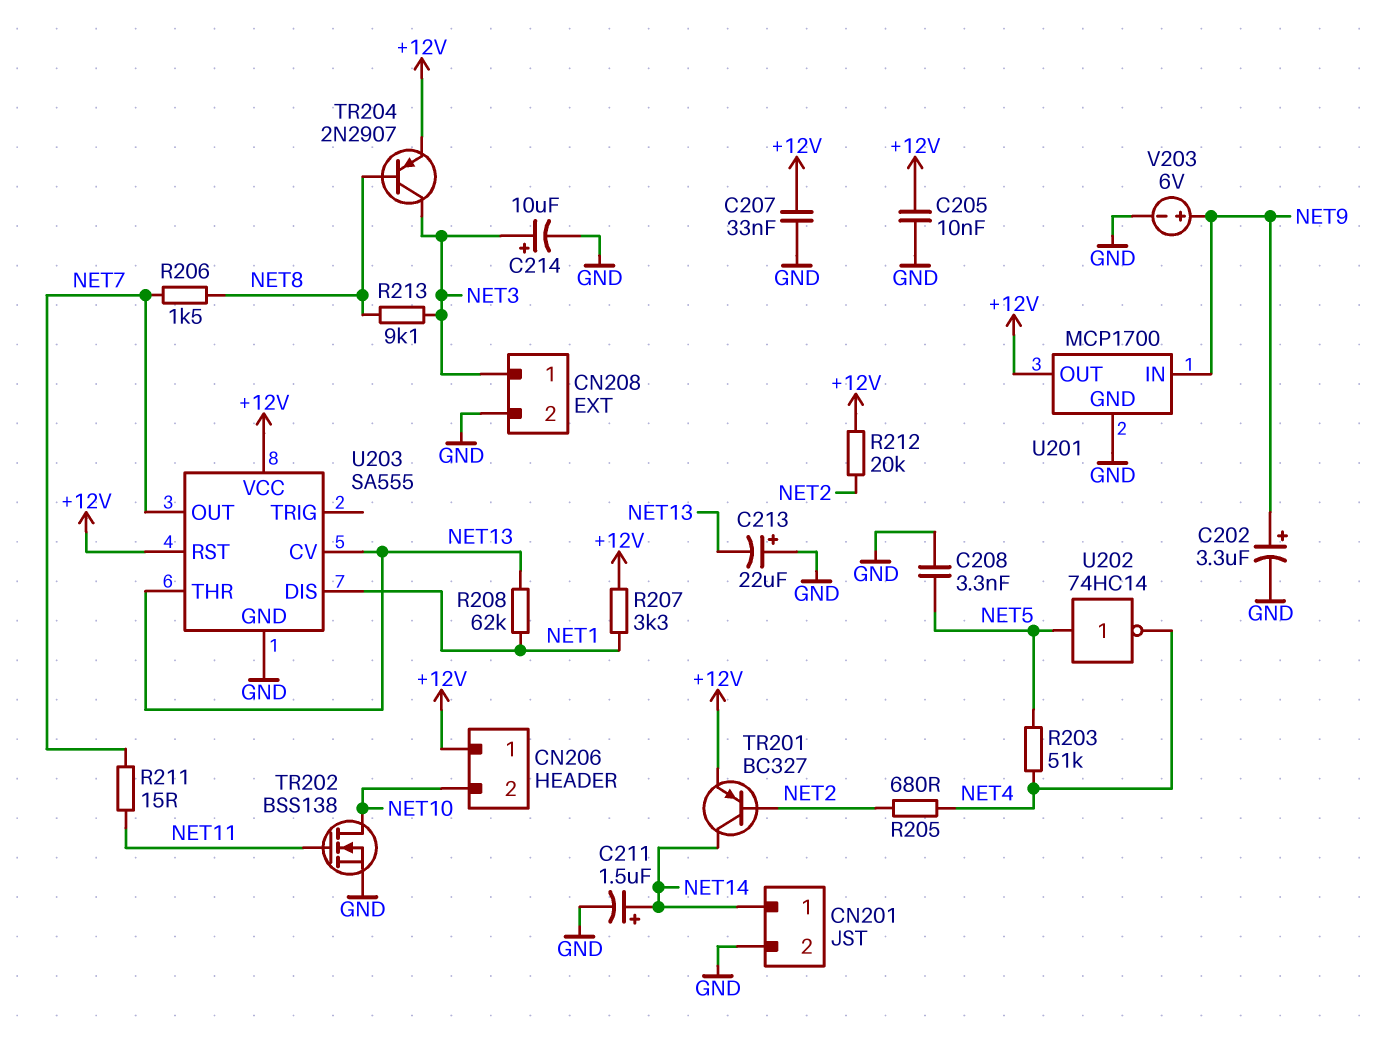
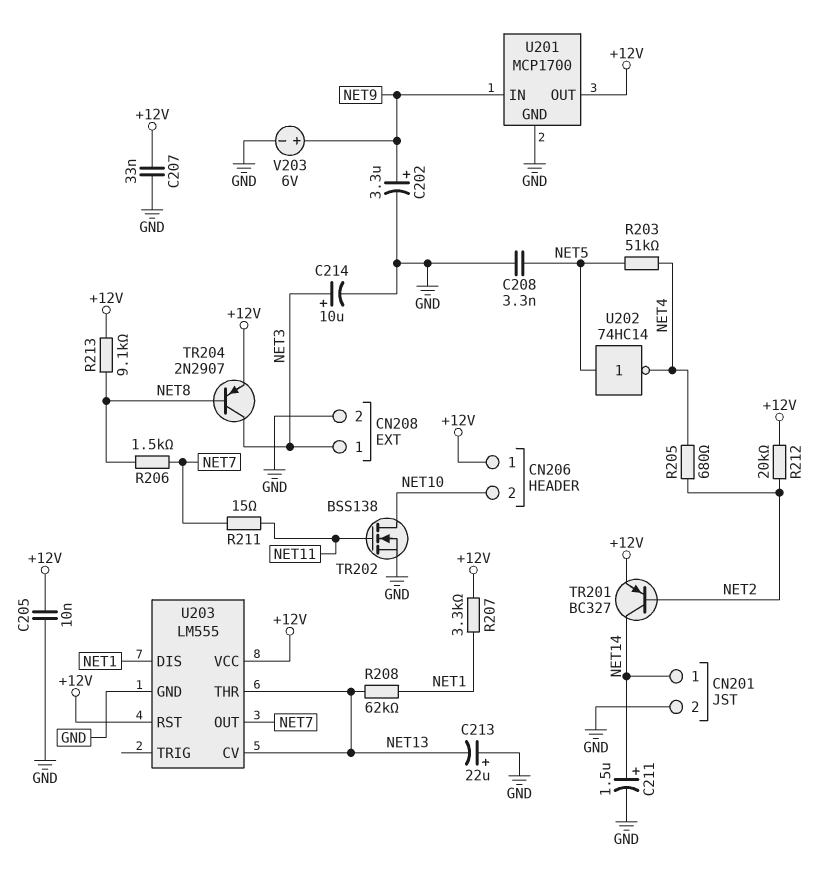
R213: 9.1k (NET3, NET8) -> 9.1k (+12V, NET8)
U203: SA555 -> LM555

